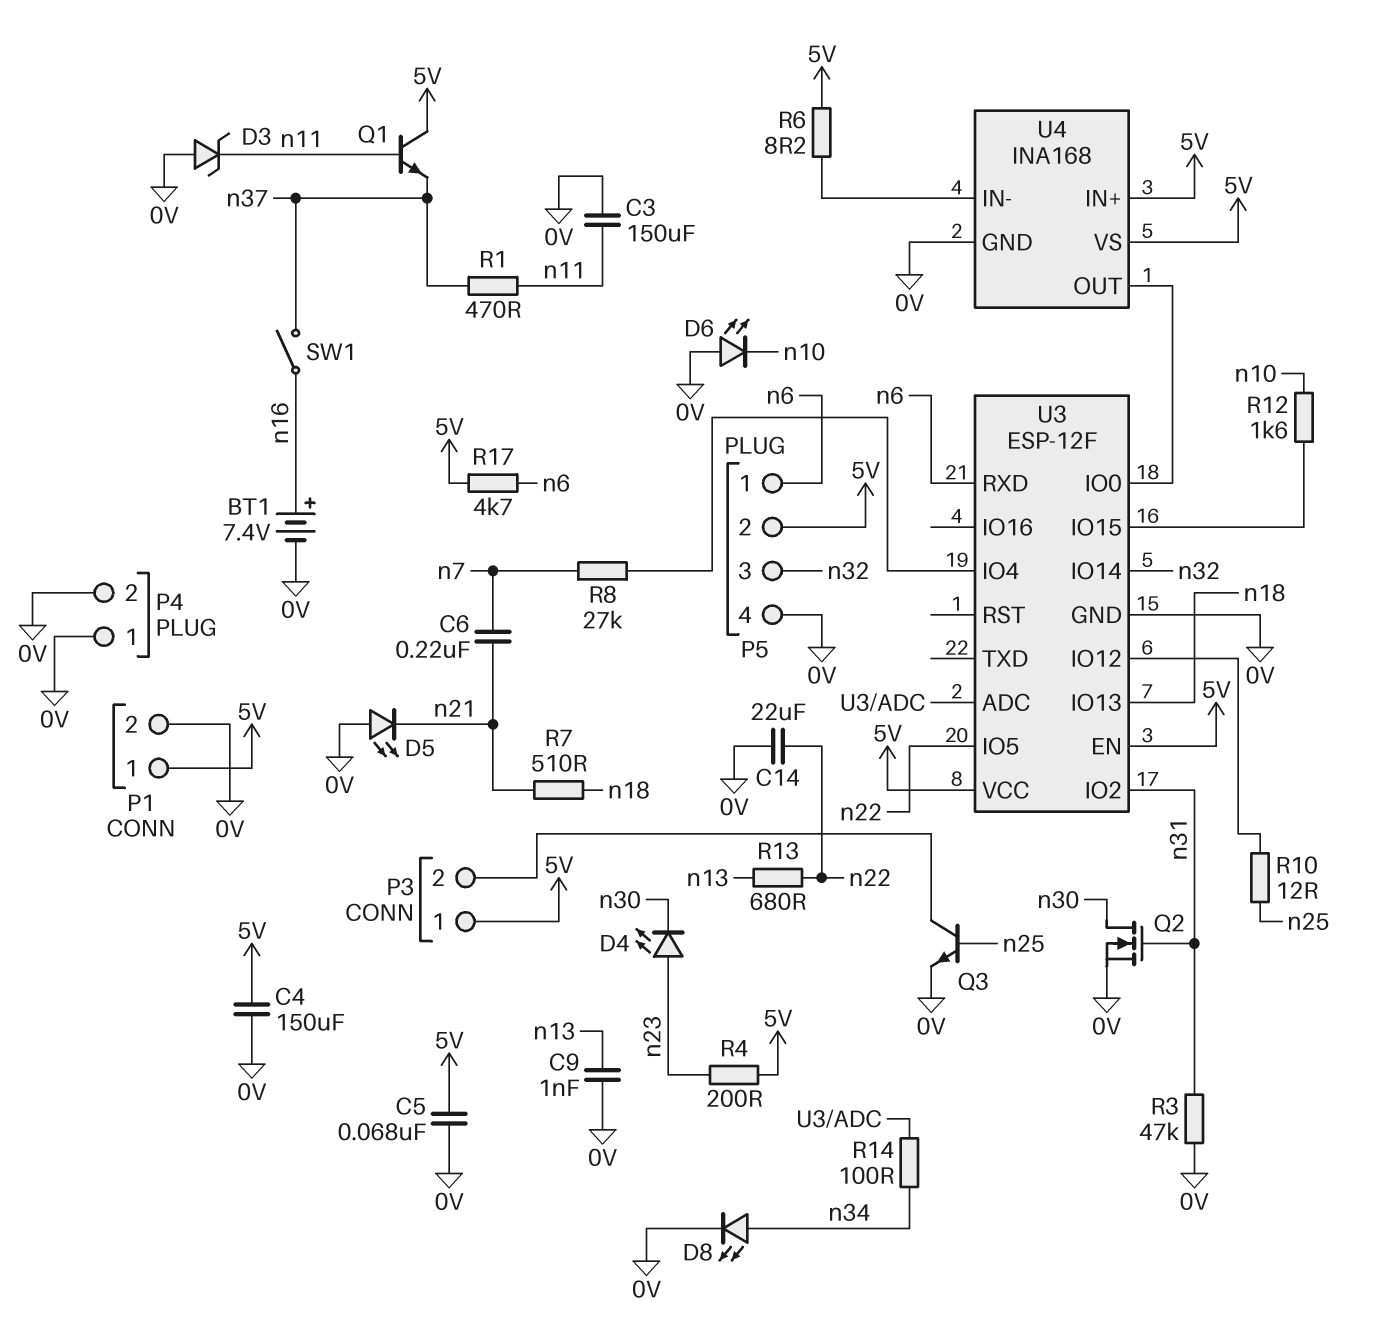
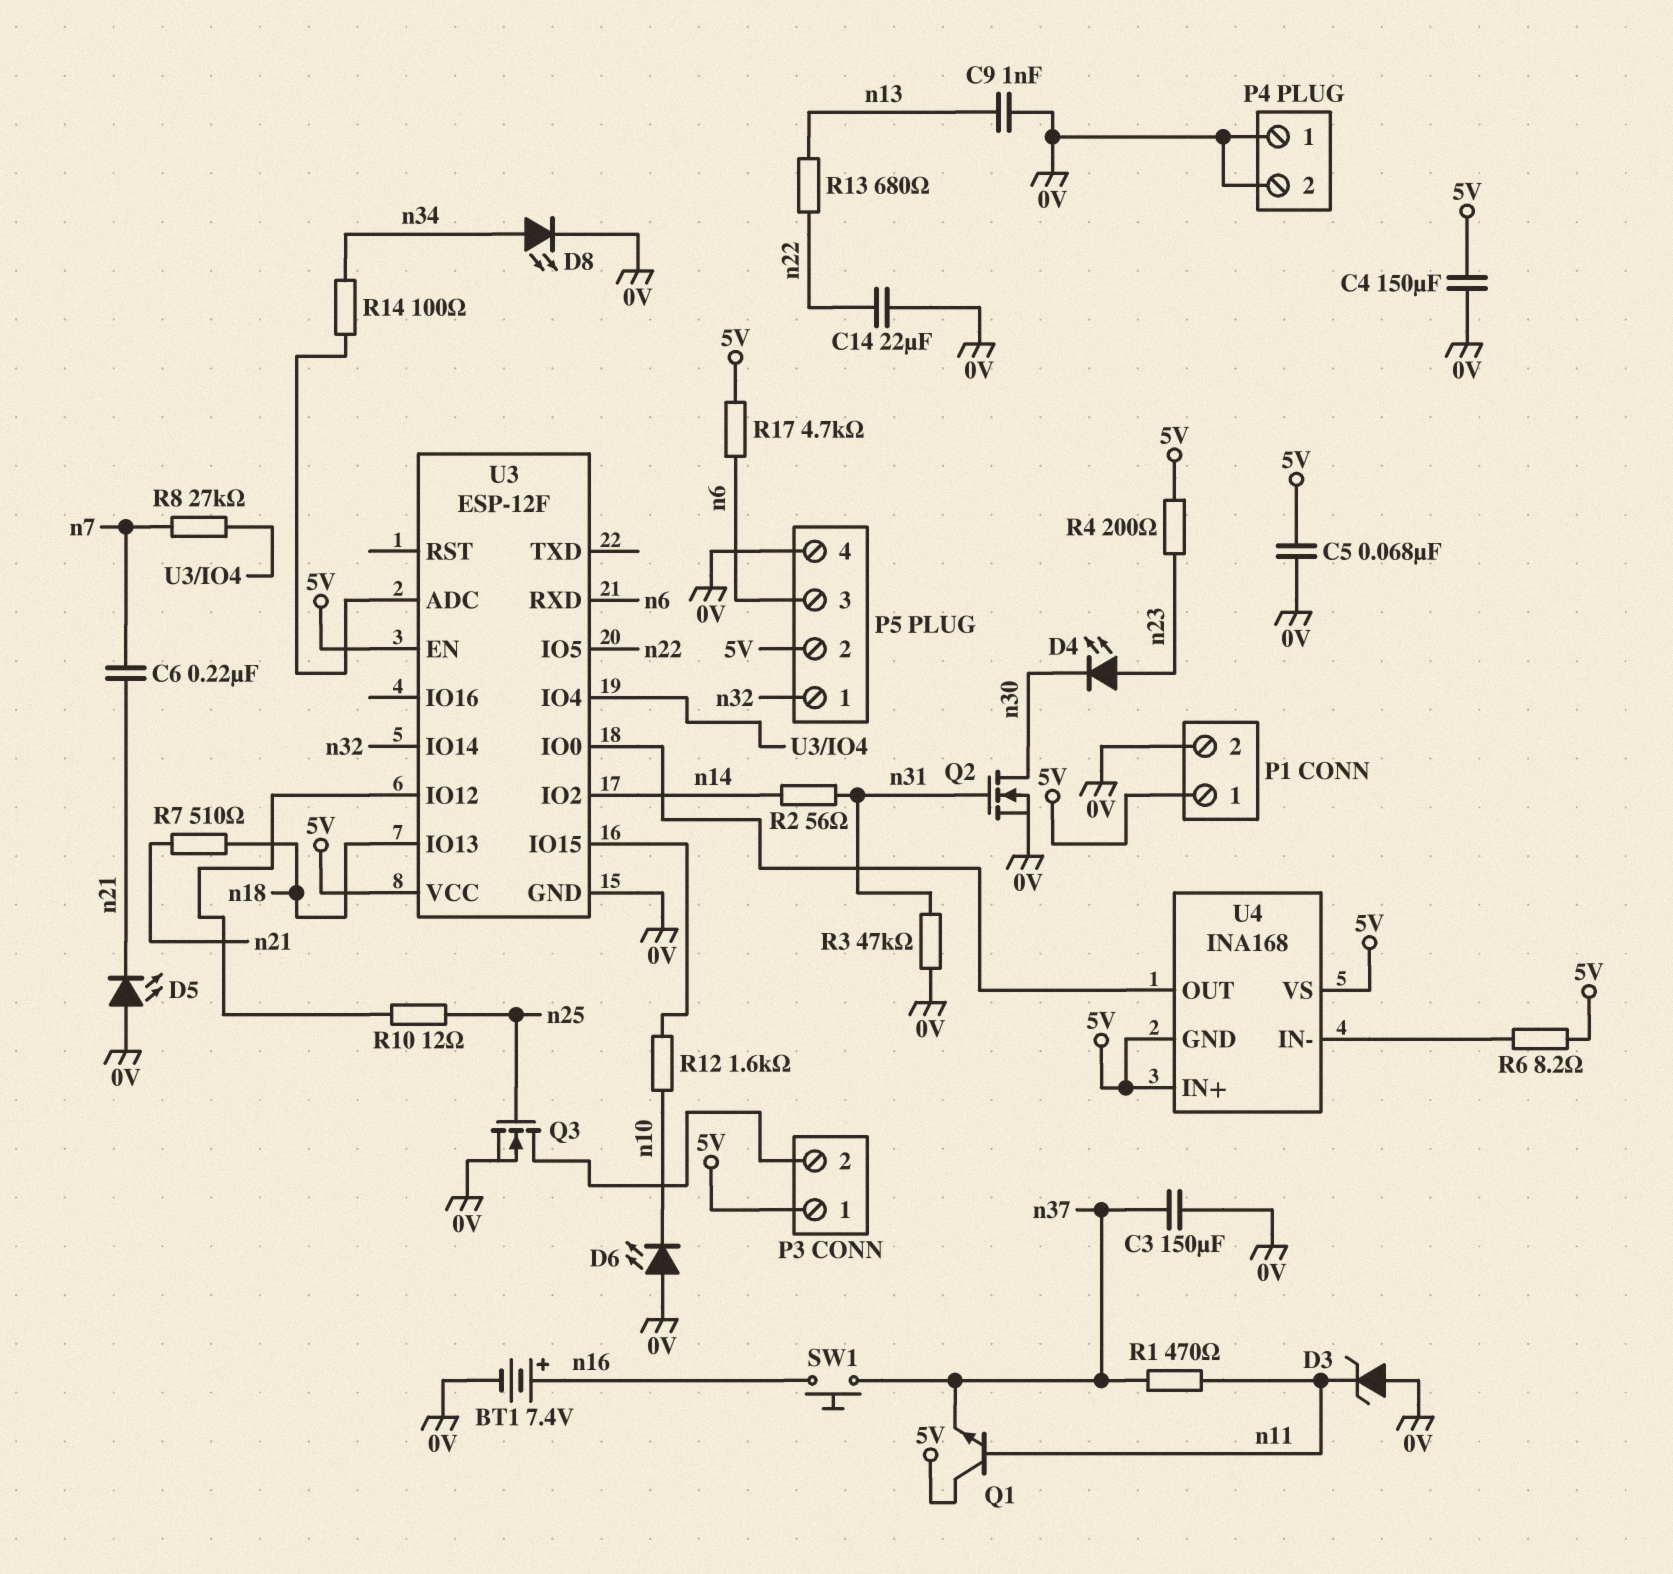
C3: 150uF (0V, n11) -> 150uF (0V, n37)
P5 pin 1: n6 -> n32
P5 pin 3: n32 -> n6
Q3: NPN (B n25, C P3/2, E 0V) -> NMOS (G n25, D P3/2, S 0V)
R2: none -> 56 (n14, n31)
SW1: switch (n16, n37) -> button (n16, n37)
U3 pin IO2: n31 -> n14
U4 pin GND: 0V -> 5V

